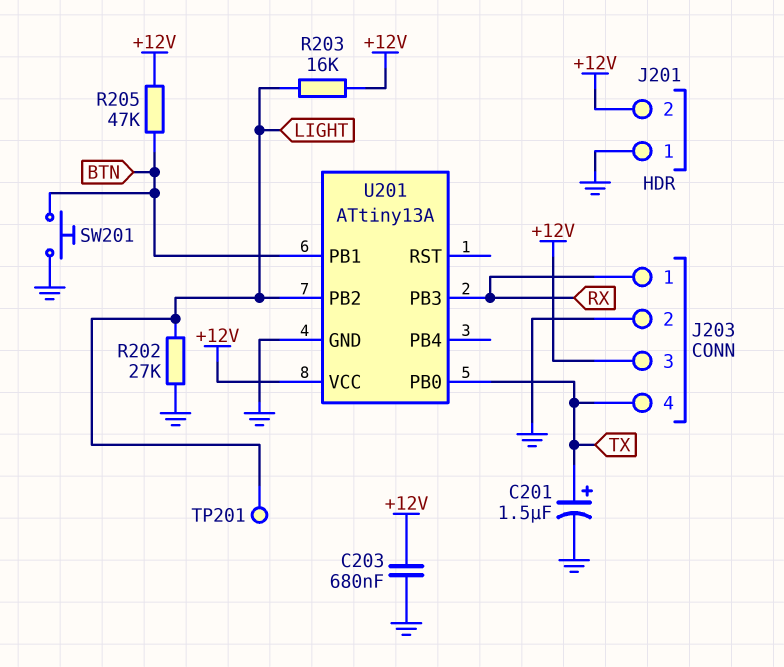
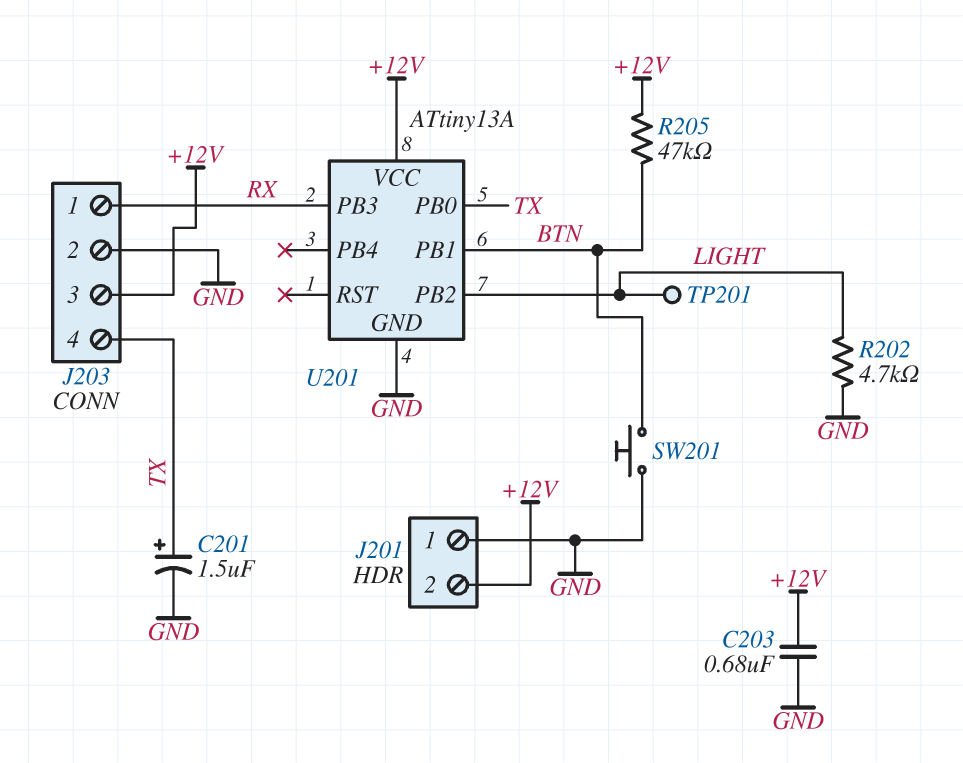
R202: 27k (GND, LIGHT) -> 4.7k (GND, LIGHT)
R203: 16k (+12V, LIGHT) -> none

